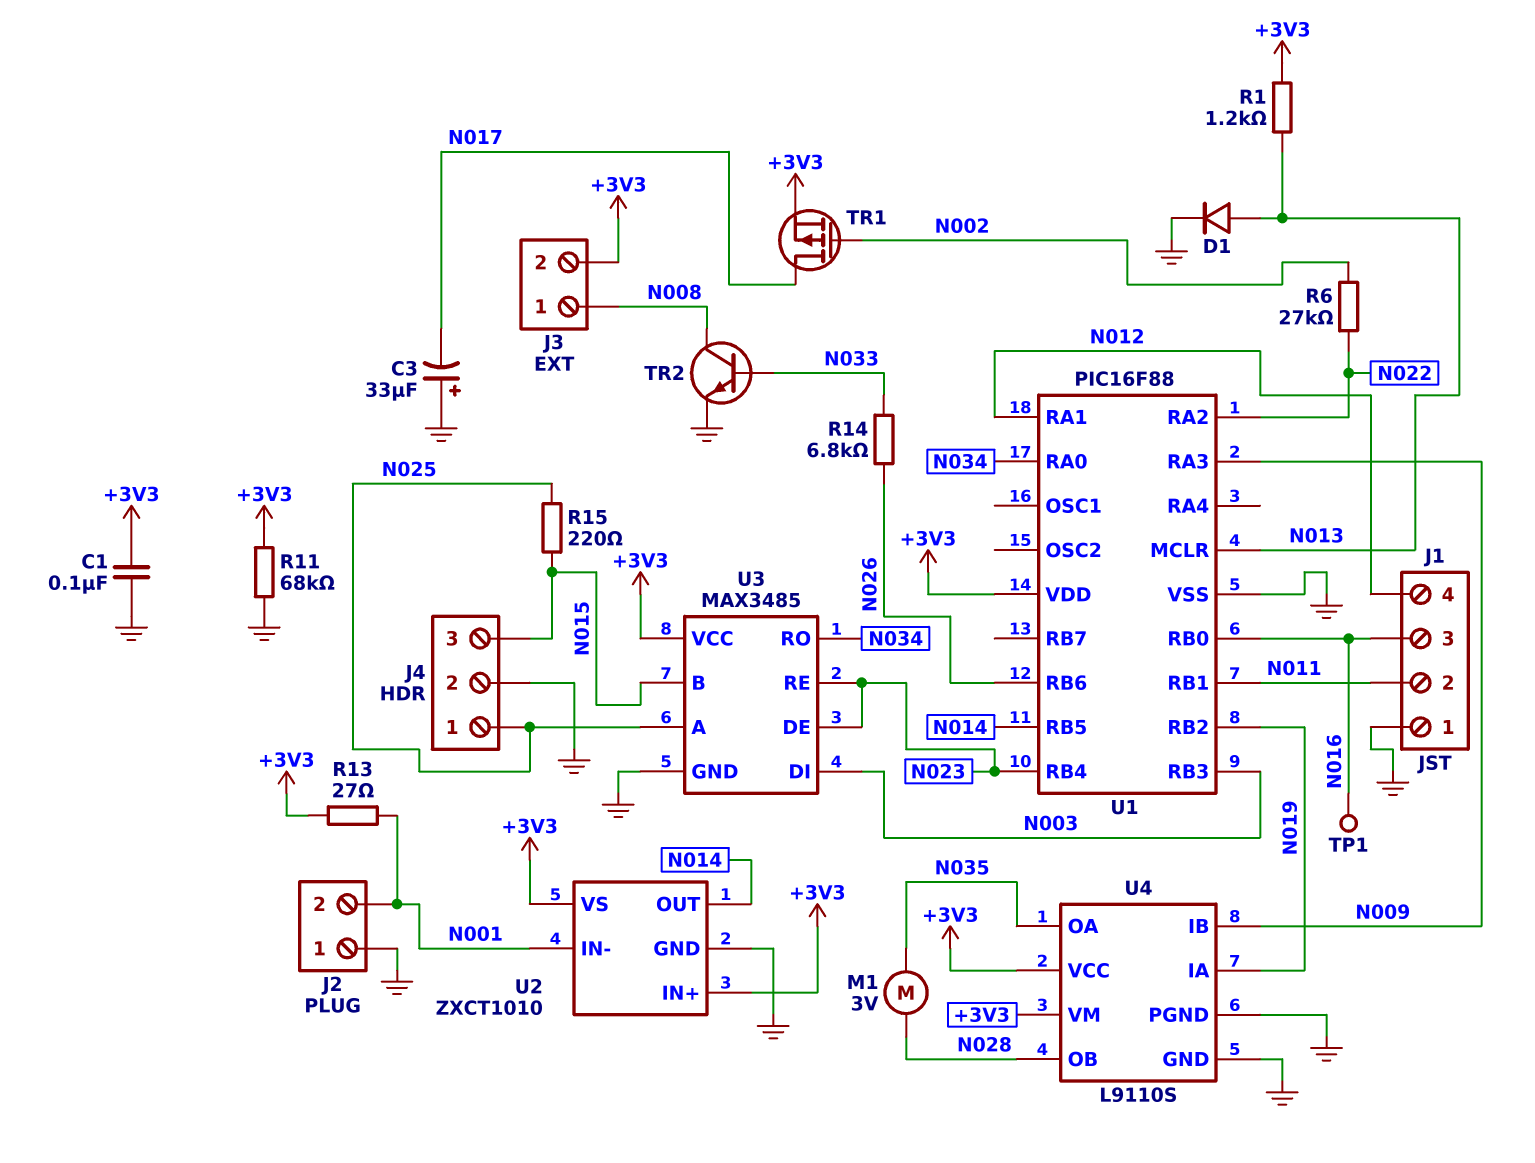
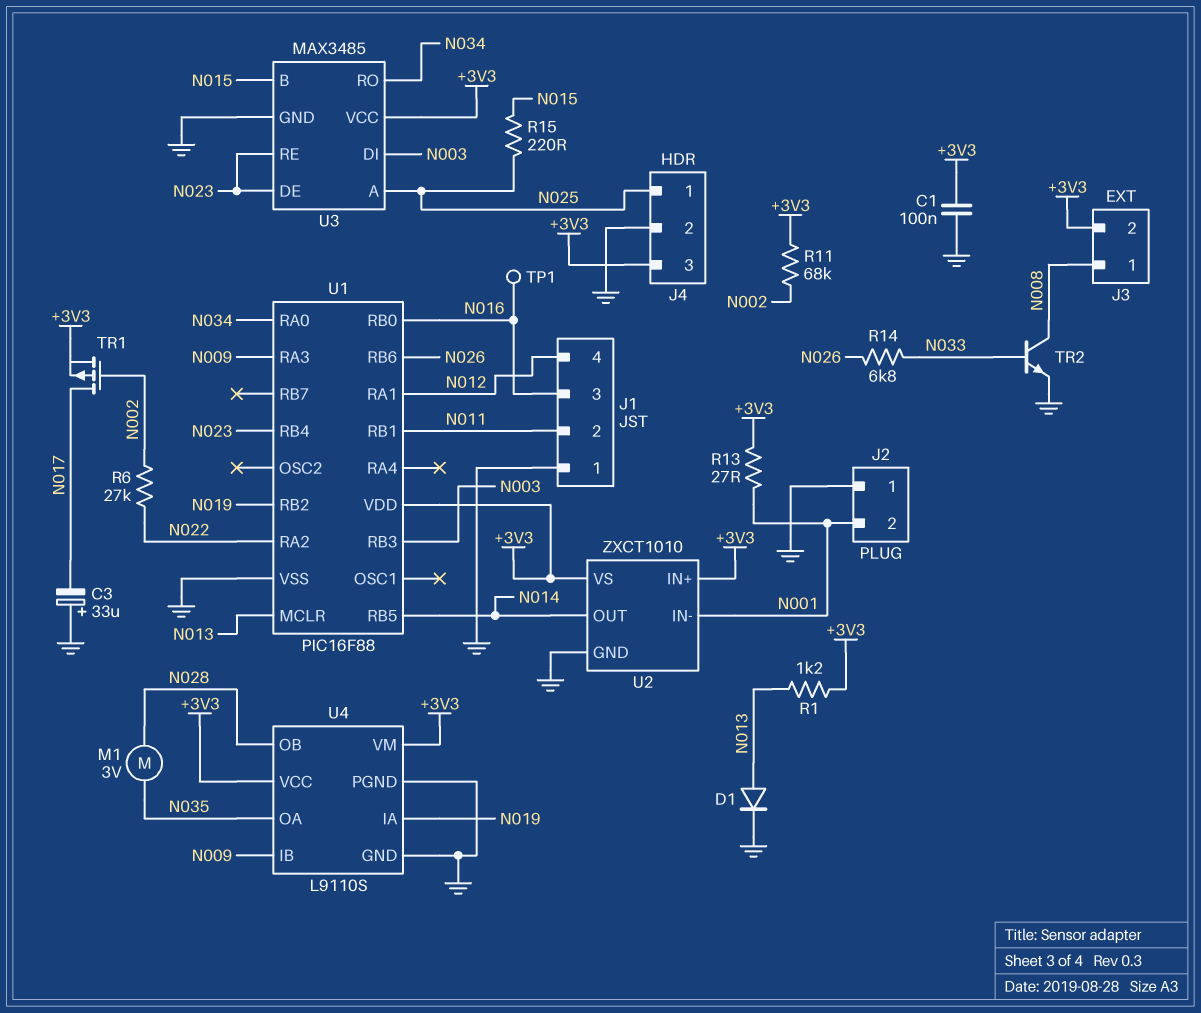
J4 pin 3: N015 -> +3V3
R11: 68k (+3V3, GND) -> 68k (+3V3, N002)

